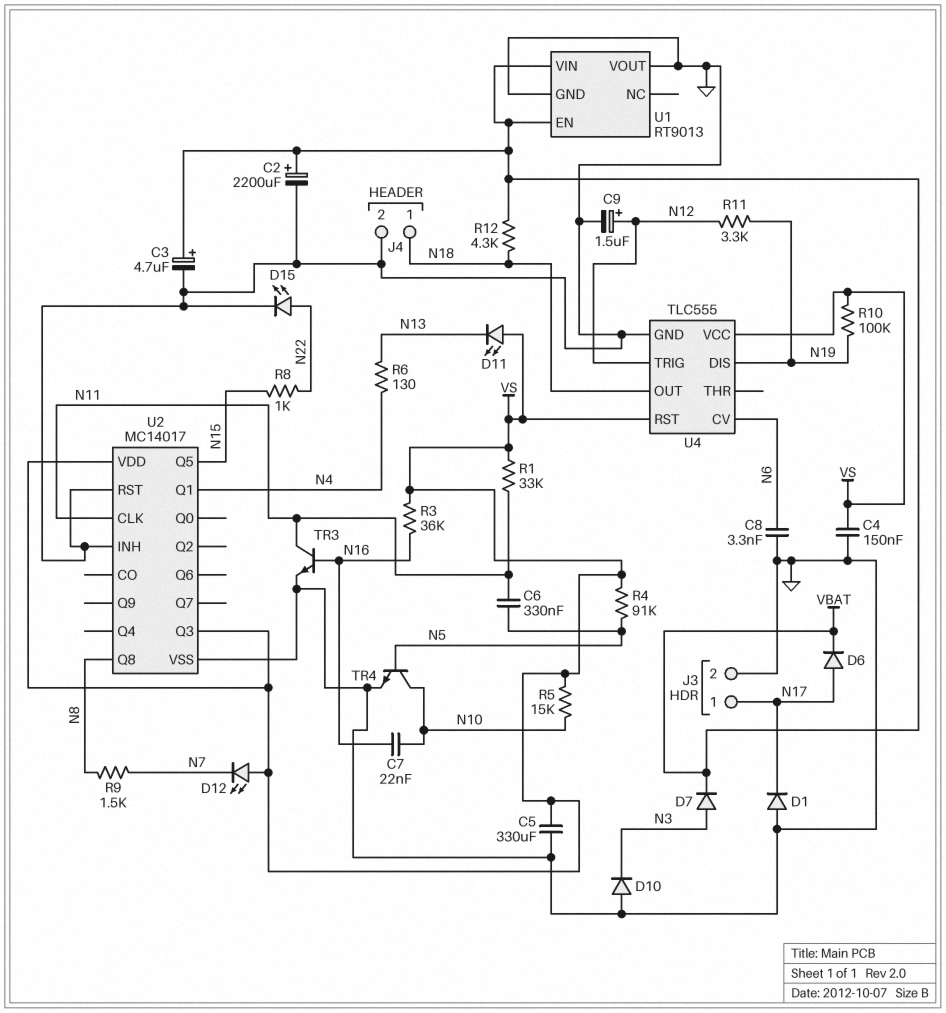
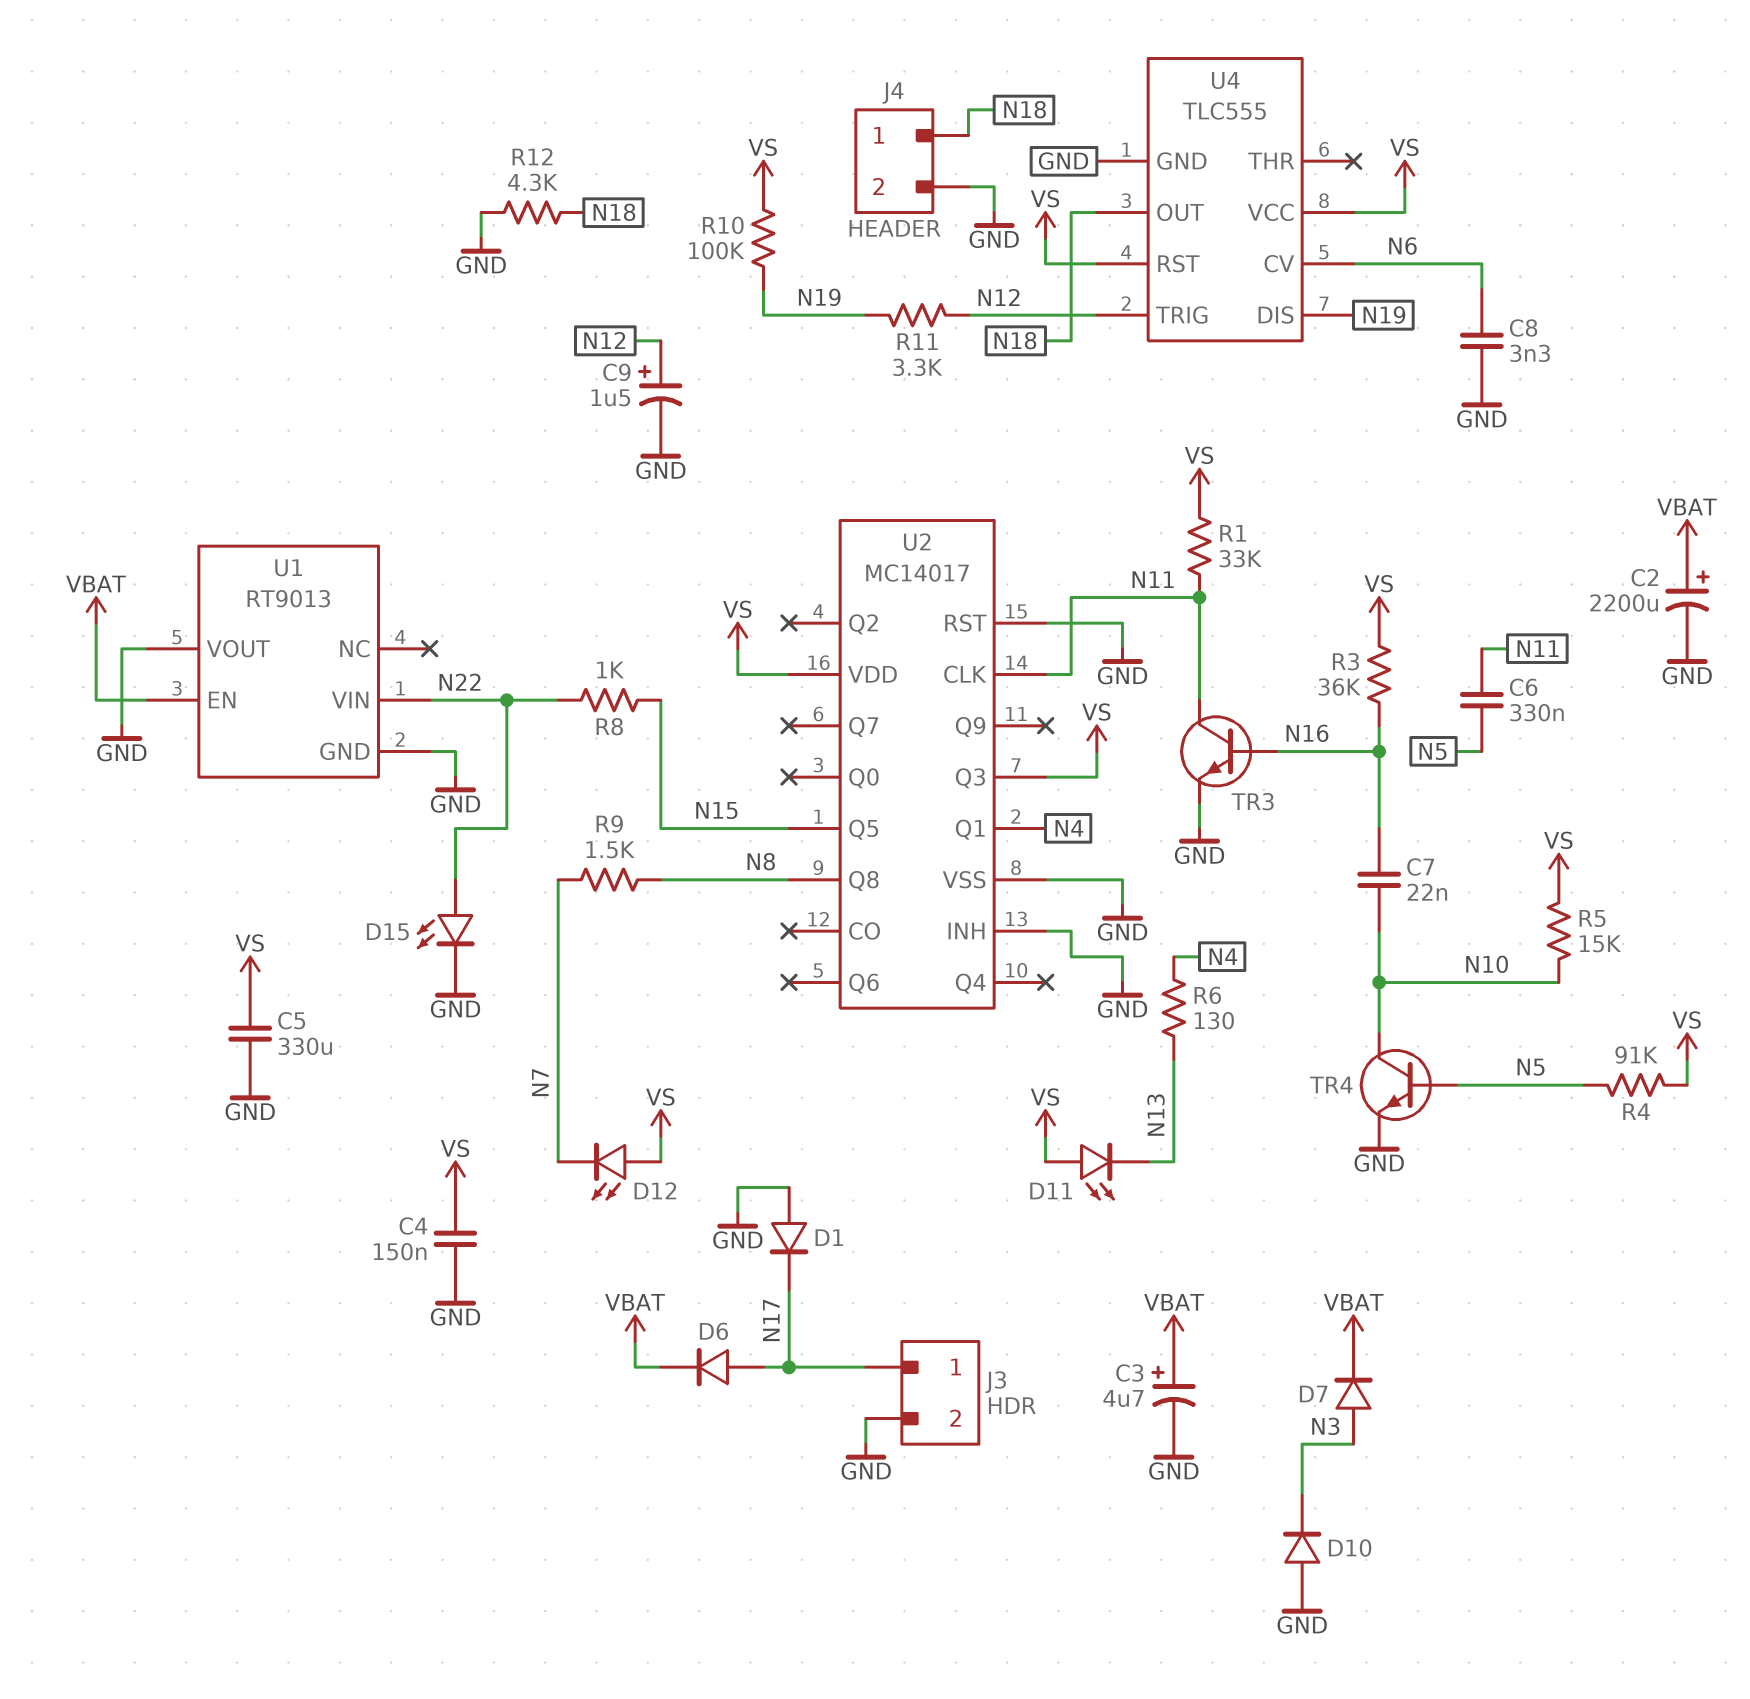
R12: 4.3k (N18, VBAT) -> 4.3k (GND, N18)
U1 pin VIN: VBAT -> N22

